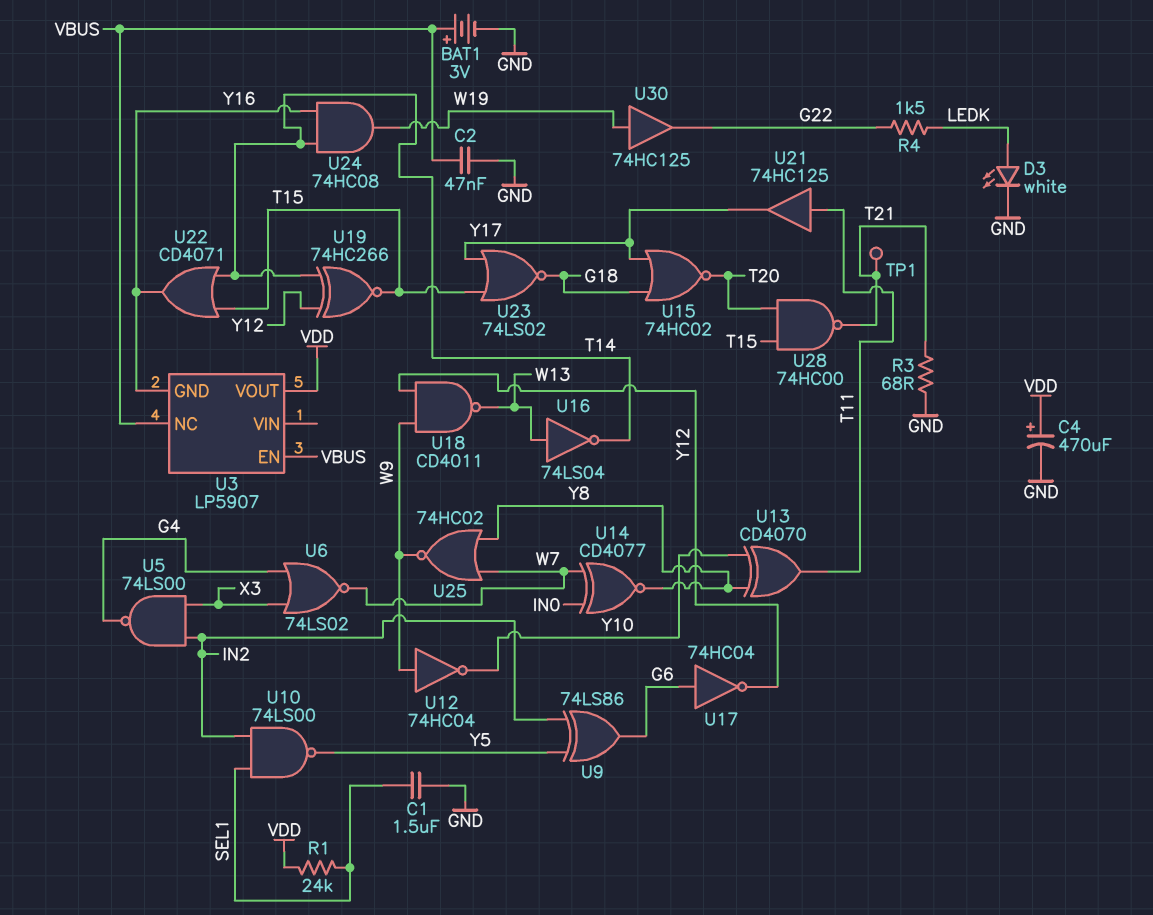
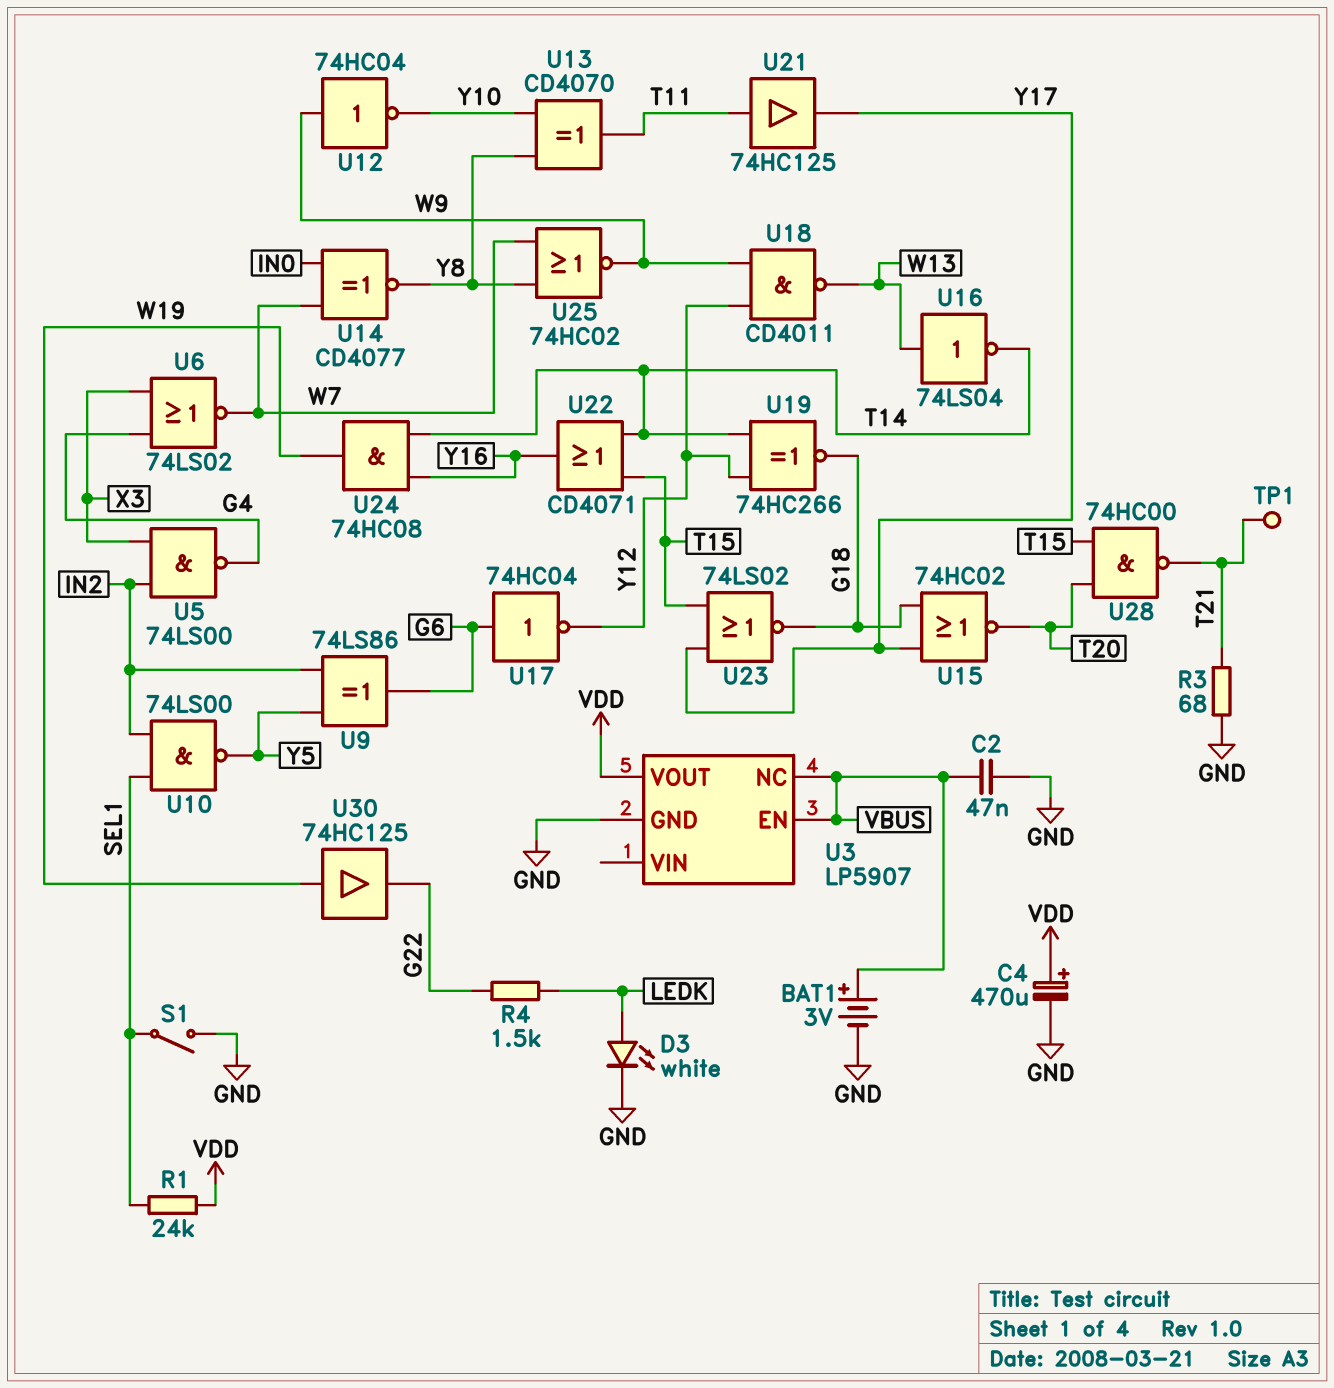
C1: 1.5uF (GND, SEL1) -> none
S1: none -> switch (GND, SEL1)
U3 pin GND: Y16 -> GND
U19: XNOR 74HC266 (in T14, in Y12, out T15) -> XNOR 74HC266 (in T14, in Y12, out G18)

